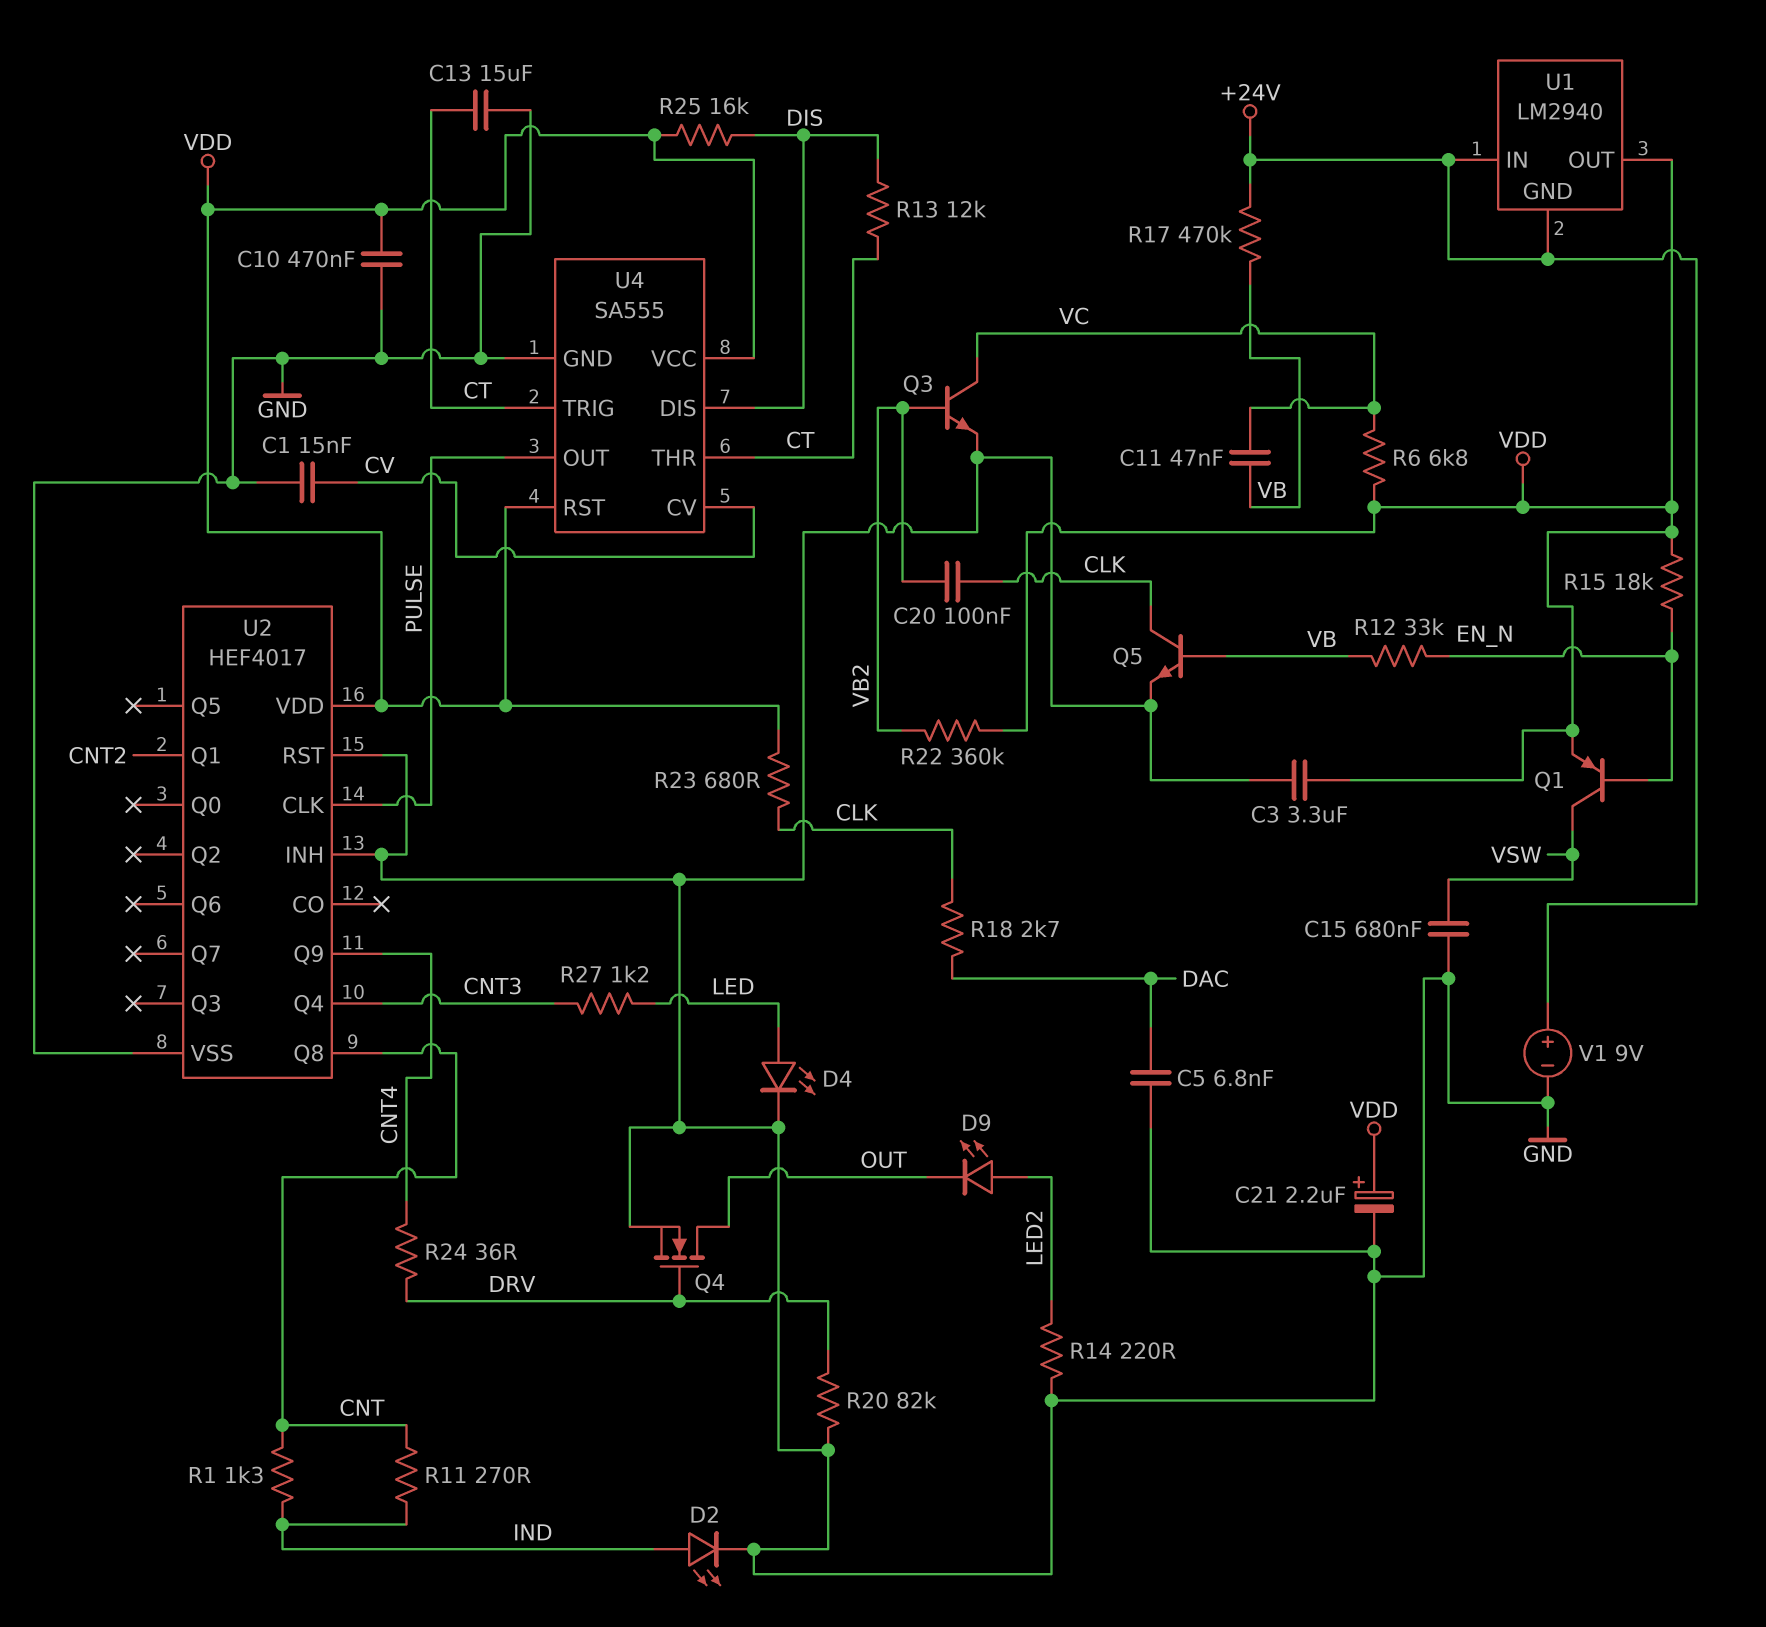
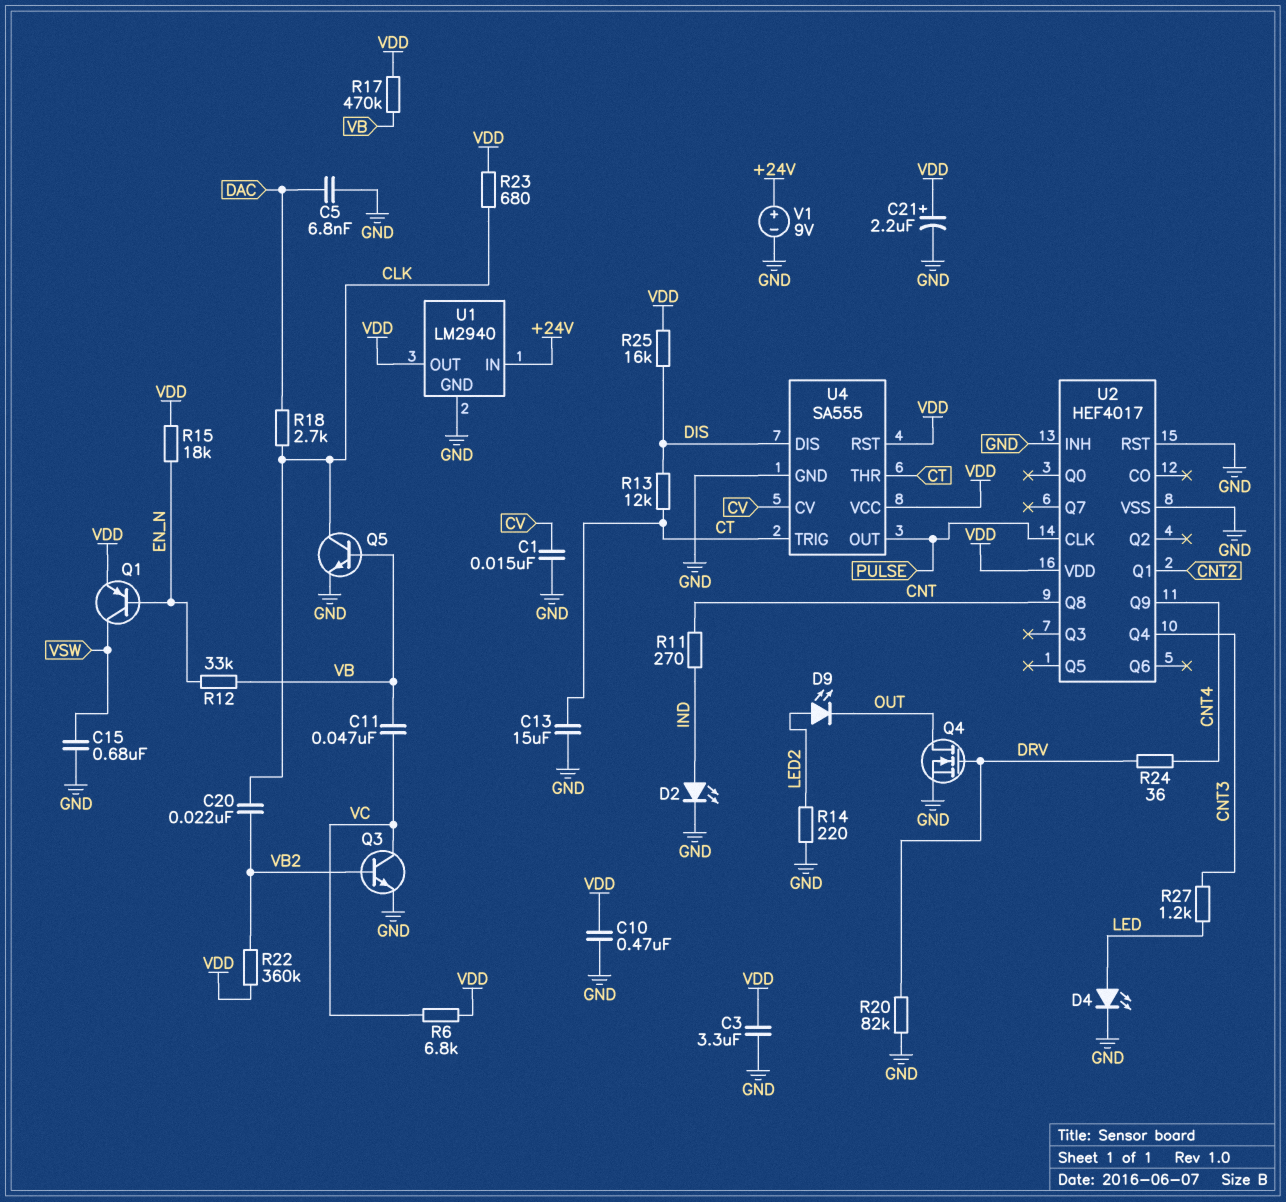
C20: 100nF (CLK, VB2) -> 22nF (CLK, VB2)
R1: 1.3k (CNT, IND) -> none
R17: 470k (+24V, VB) -> 470k (VB, VDD)
U1 pin GND: +24V -> GND

